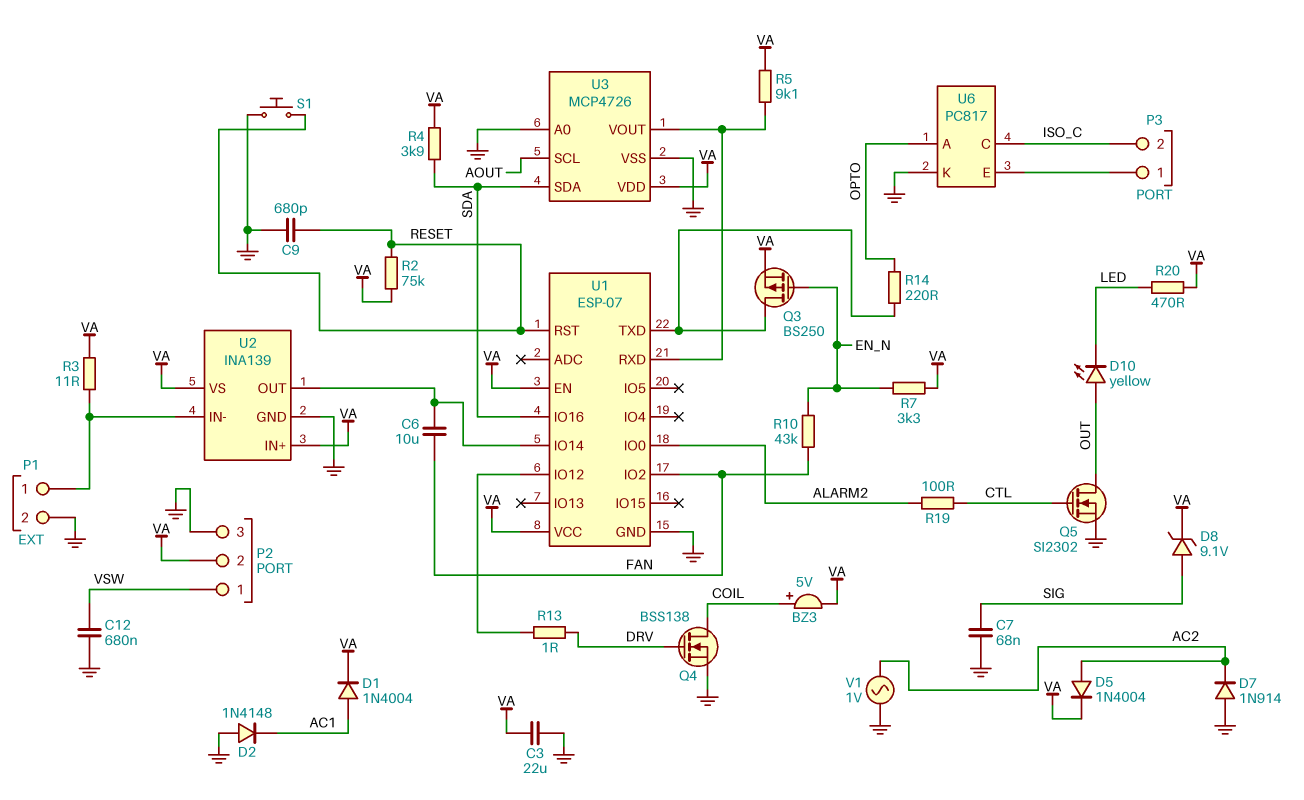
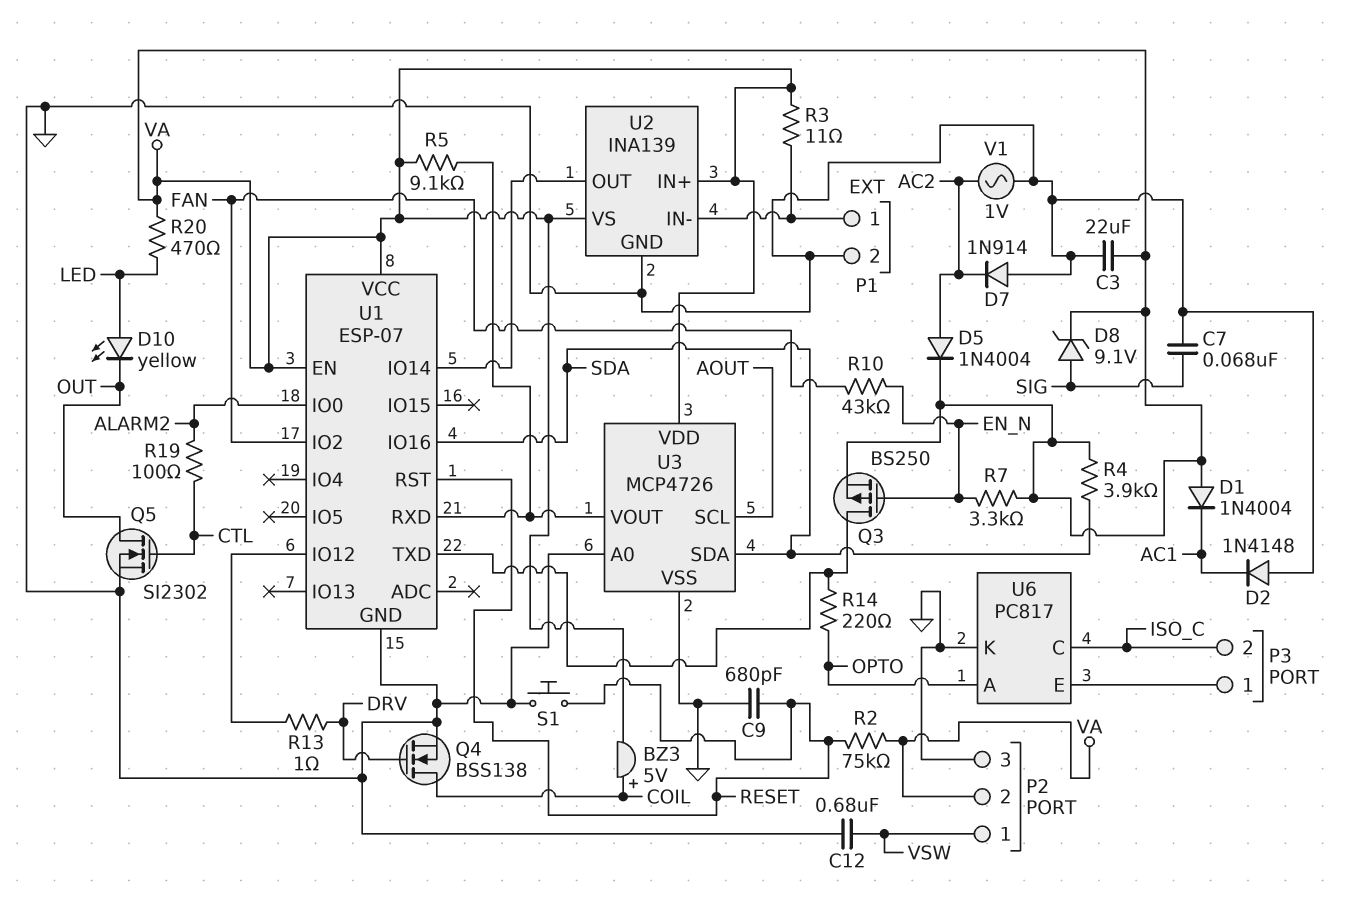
C6: 10uF (FAN, U1/IO14) -> none
D1: diode 1N4004 (A AC1, K VA) -> diode 1N4004 (A VA, K AC1)
D10: LED yellow (A OUT, K LED) -> LED yellow (A LED, K OUT)

